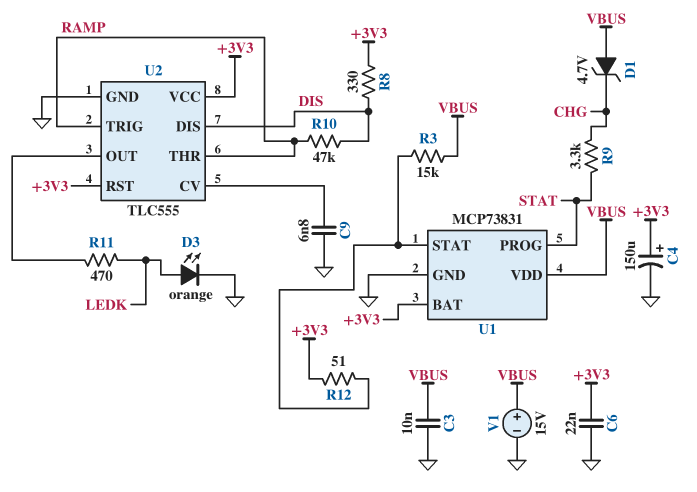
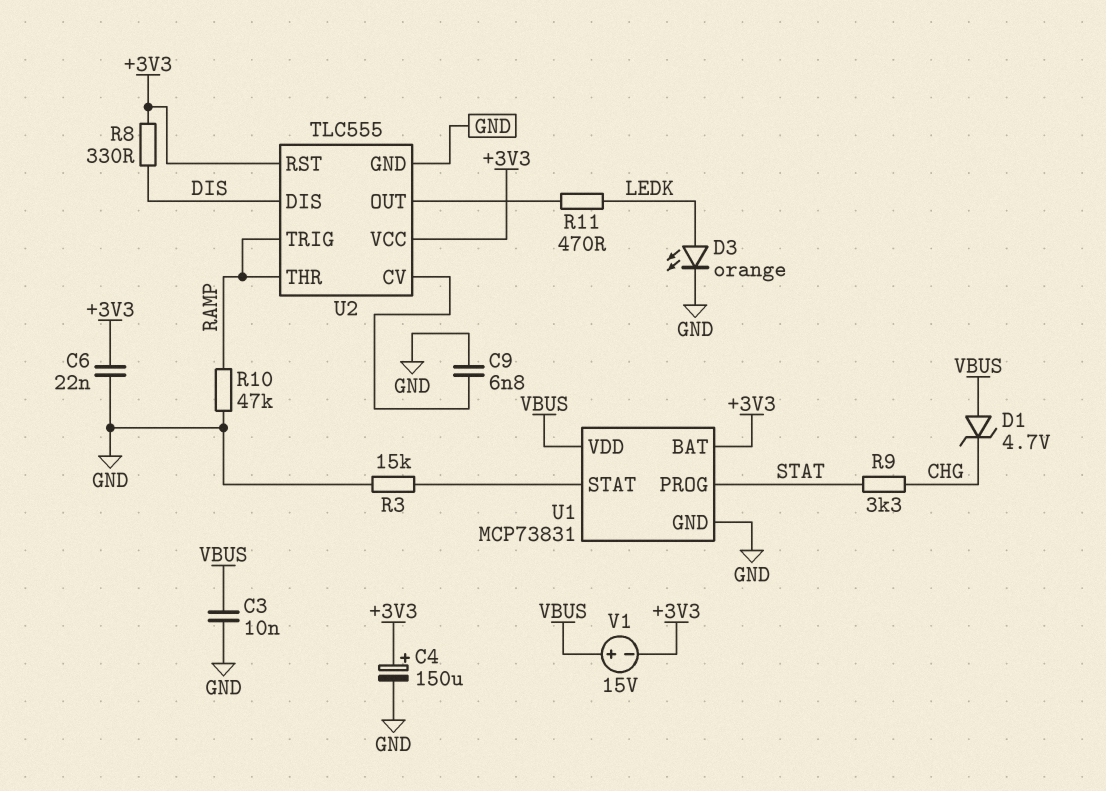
R3: 15k (U1/STAT, VBUS) -> 15k (GND, U1/STAT)
R10: 47k (DIS, RAMP) -> 47k (GND, RAMP)
R12: 51 (+3V3, U1/STAT) -> none
V1: 15V (plus VBUS, minus GND) -> 15V (plus VBUS, minus +3V3)

